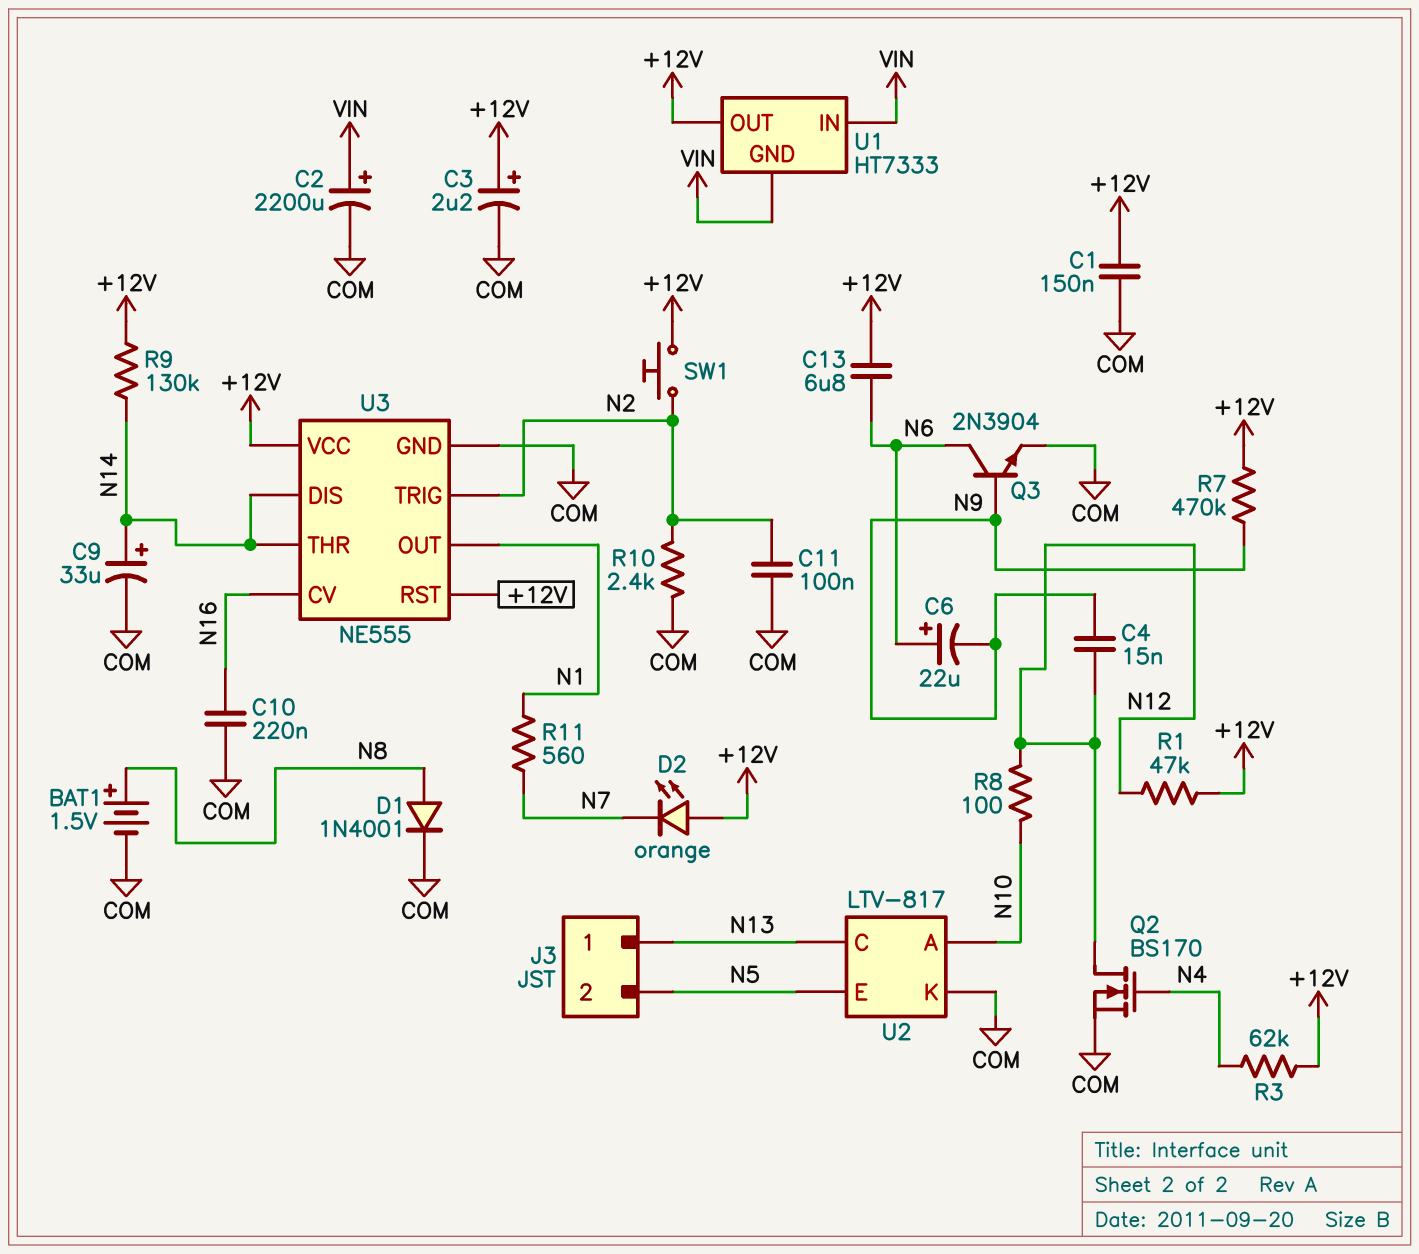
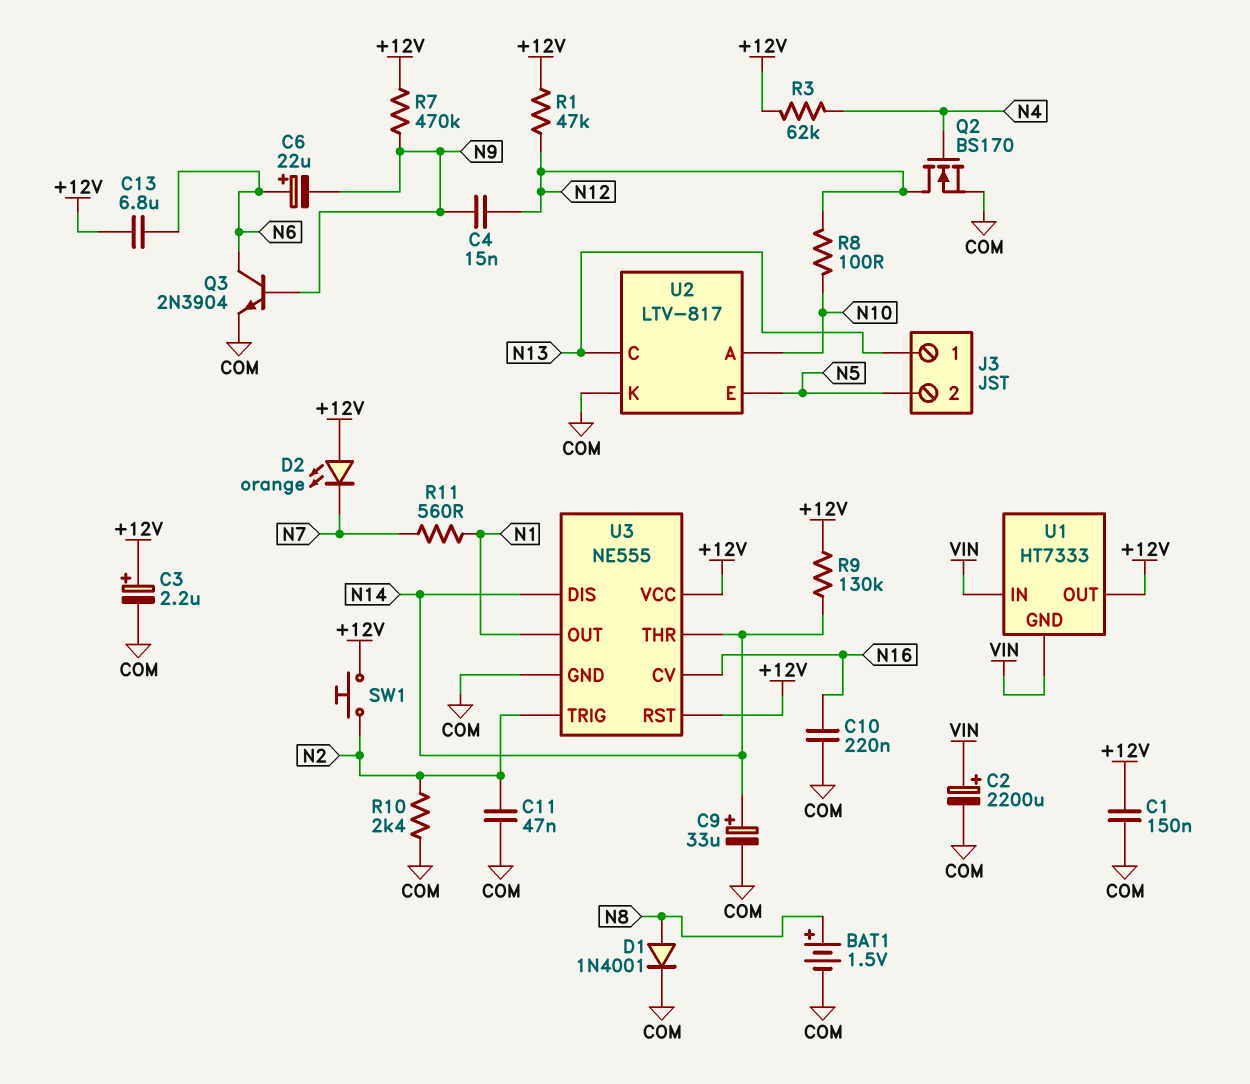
C11: 100nF (COM, N2) -> 47nF (COM, N2)

